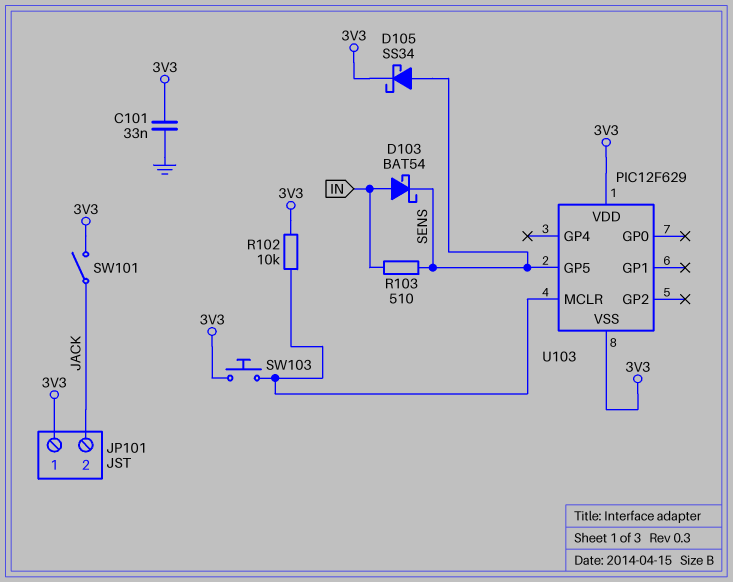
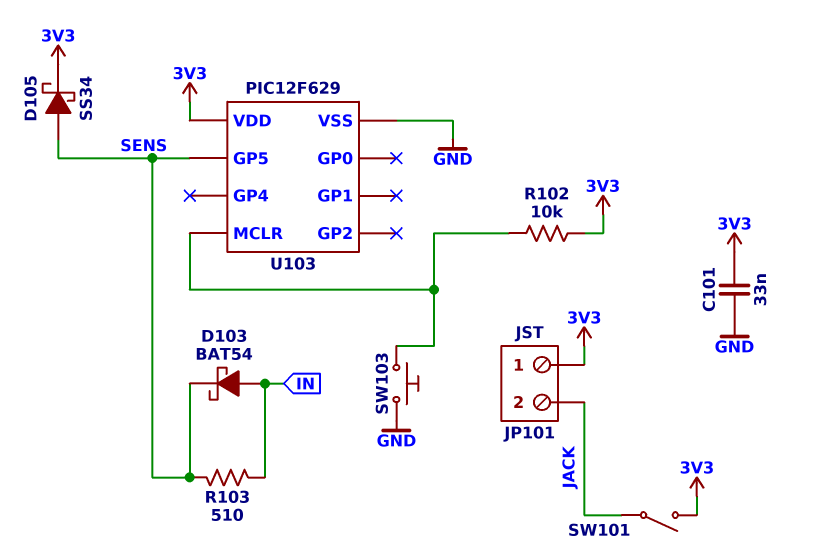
SW103: button (3V3, U103/MCLR) -> button (GND, U103/MCLR)
U103 pin VSS: 3V3 -> GND

